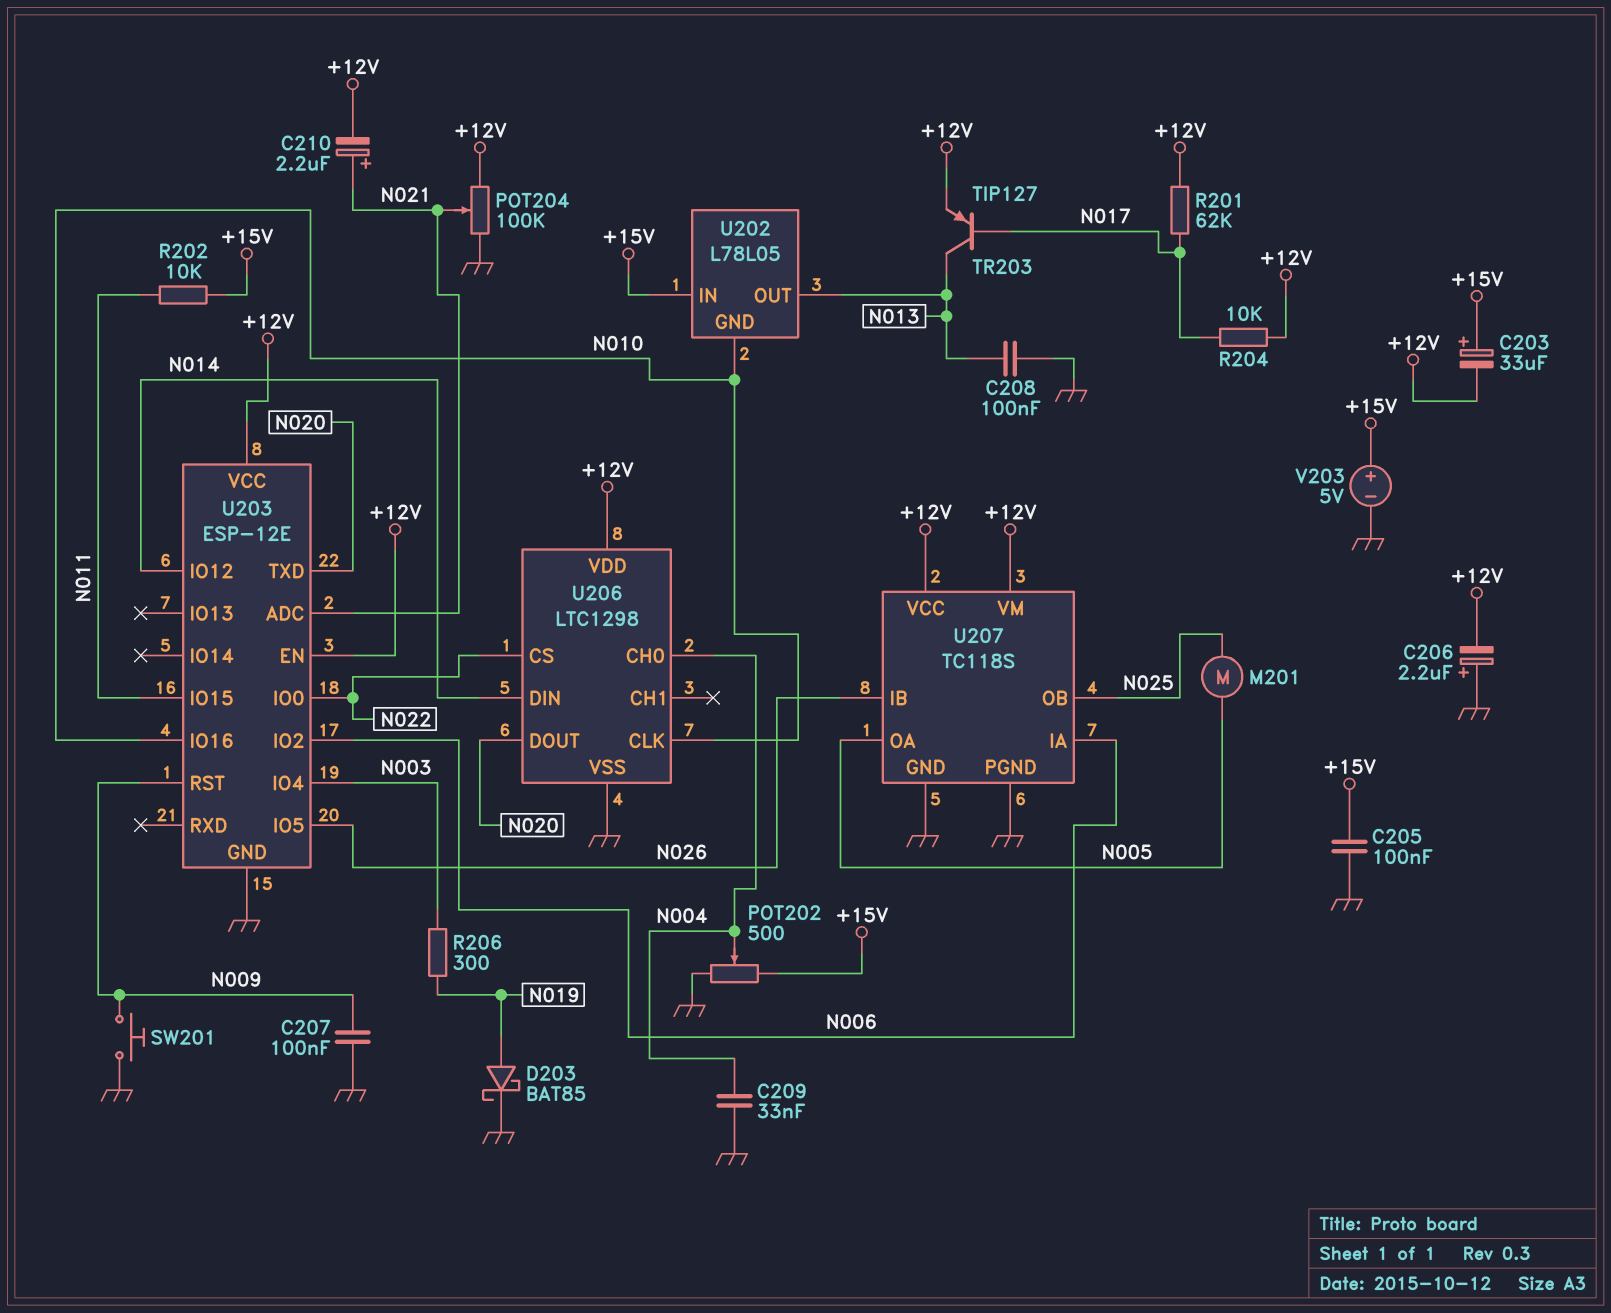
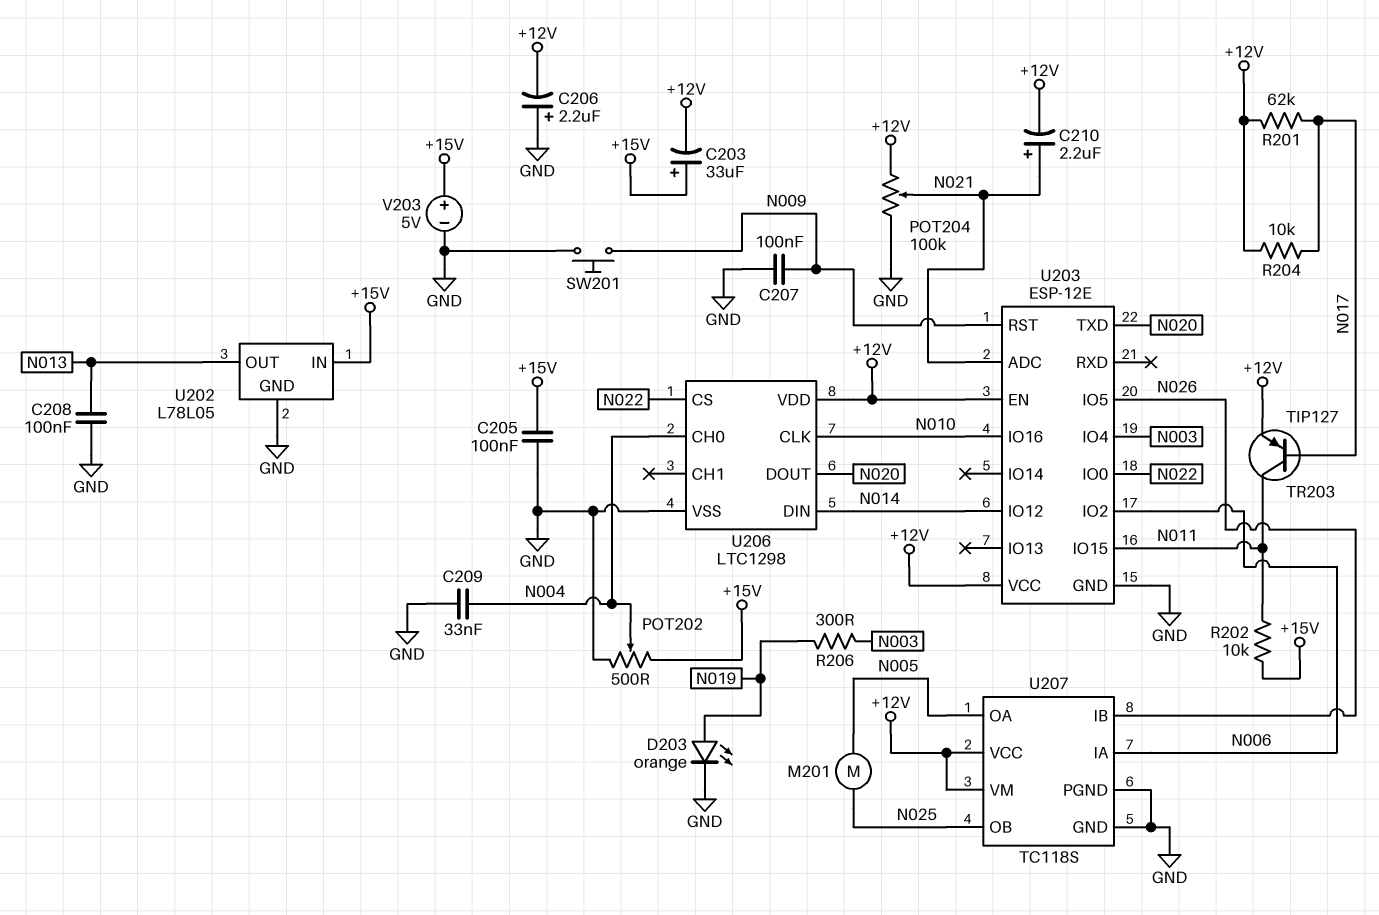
D203: schottky BAT85 (A N019, K GND) -> LED orange (A N019, K GND)
TR203: PNP TIP127 (B N017, C N013, E +12V) -> PNP TIP127 (B N017, C N011, E +12V)
U202 pin GND: N010 -> GND

